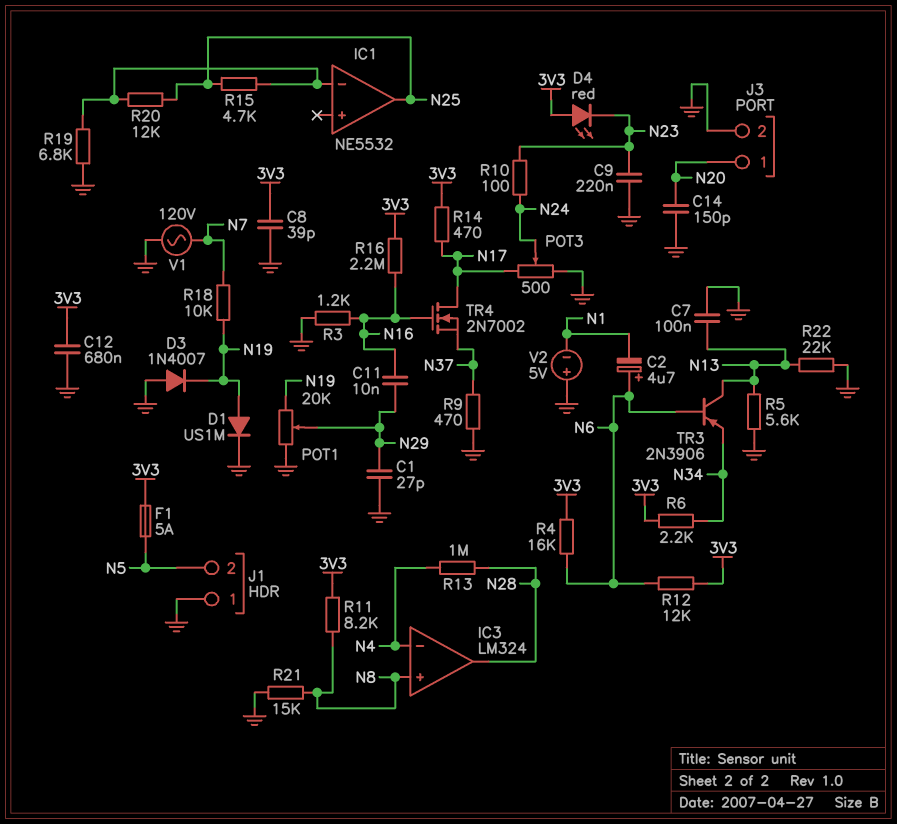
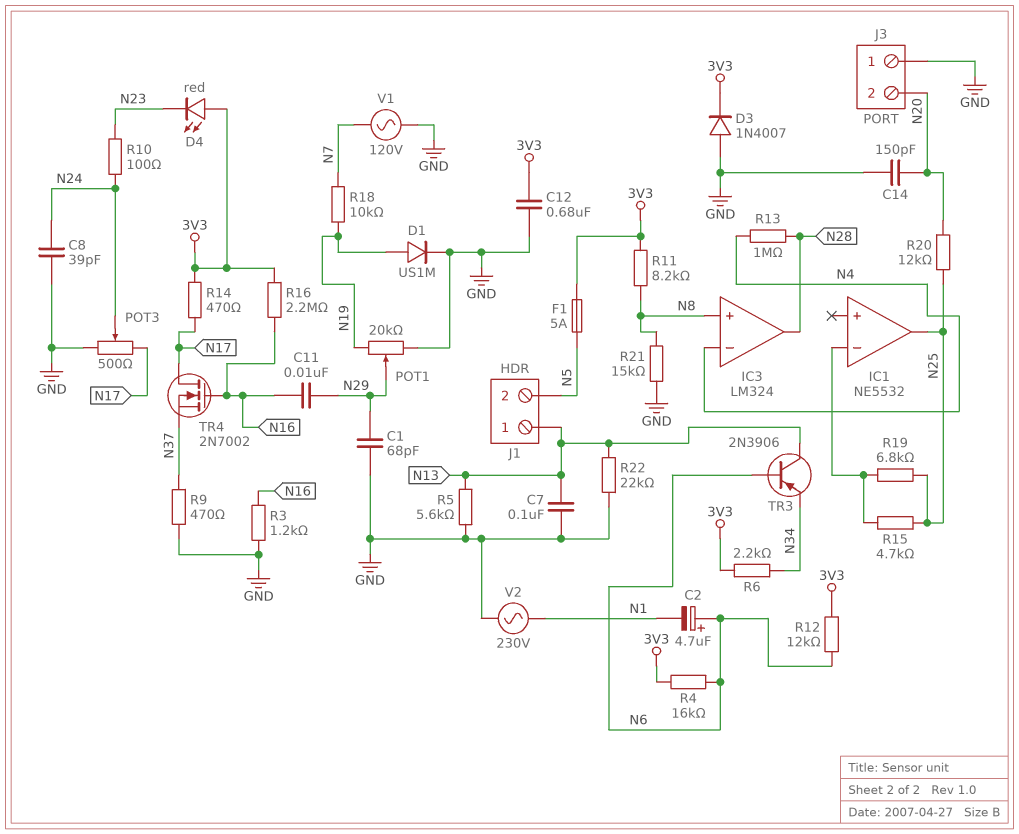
C1: 27pF (GND, N29) -> 68pF (GND, N29)
C8: 39pF (3V3, GND) -> 39pF (GND, N24)
C9: 220nF (GND, N23) -> none
D3: diode 1N4007 (A GND, K N19) -> diode 1N4007 (A GND, K 3V3)
J1 pin 1: GND -> N13
J3 pin 1: N20 -> GND
J3 pin 2: GND -> N20
R19: 6.8k (GND, IC1/in-) -> 6.8k (IC1/in-, N25)
R20: 12k (IC1/in-, N25) -> 12k (N20, N25)
V2: 5V (plus GND, minus N1) -> AC 230V (GND, N1)

